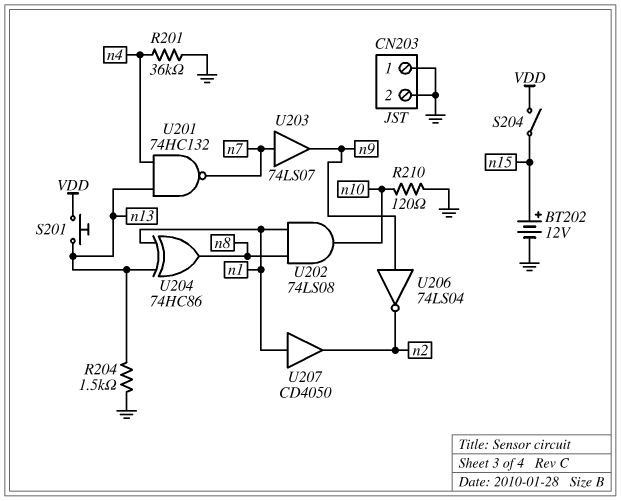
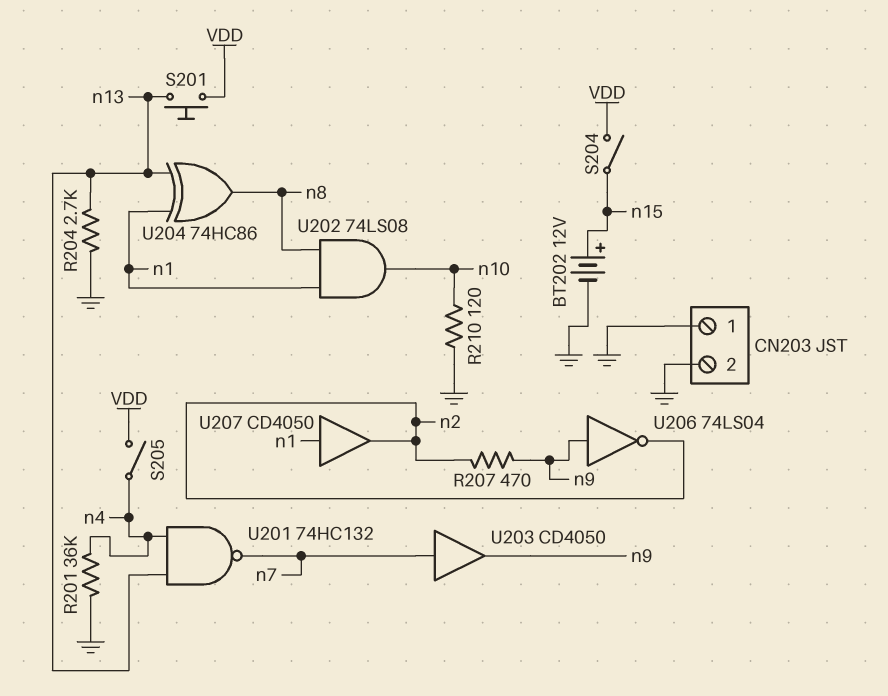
R204: 1.5k (GND, n13) -> 2.7k (GND, n13)
R207: none -> 470 (n2, n9)
S205: none -> switch (VDD, n4)
U203: buffer 74LS07 (in n7, out n9) -> buffer CD4050 (in n7, out n9)

